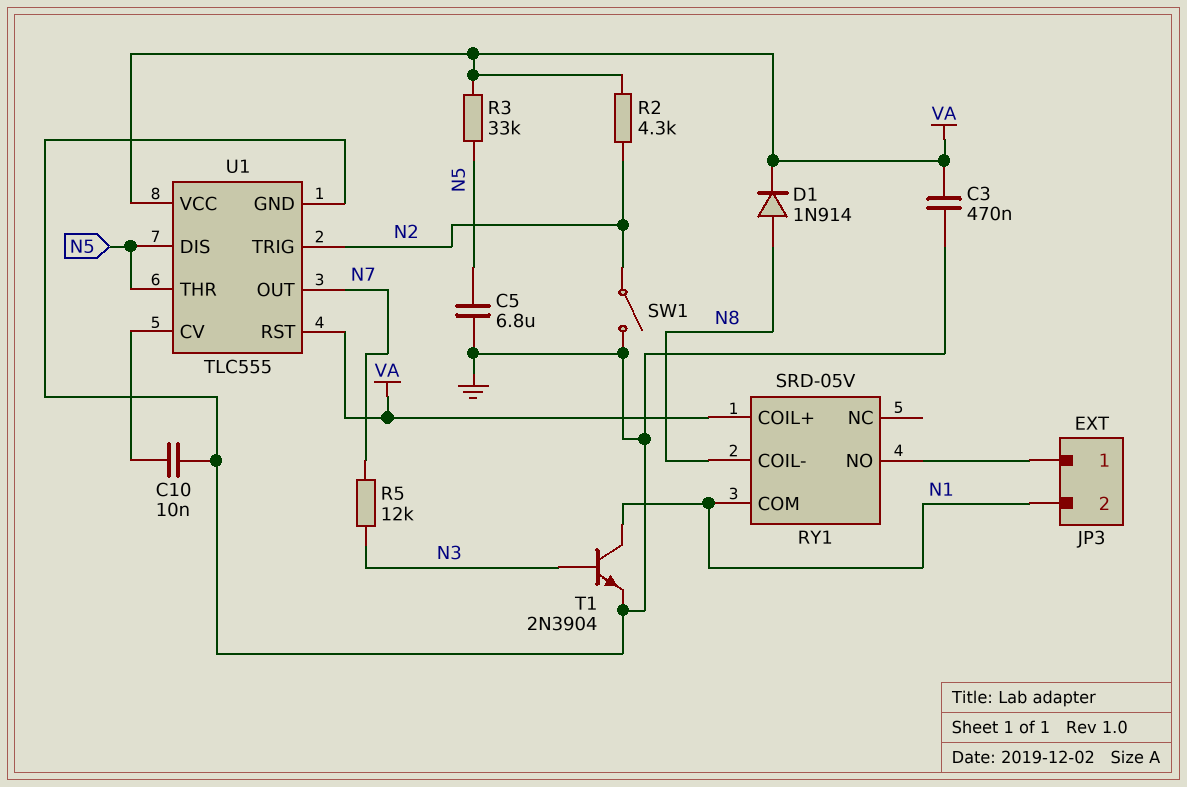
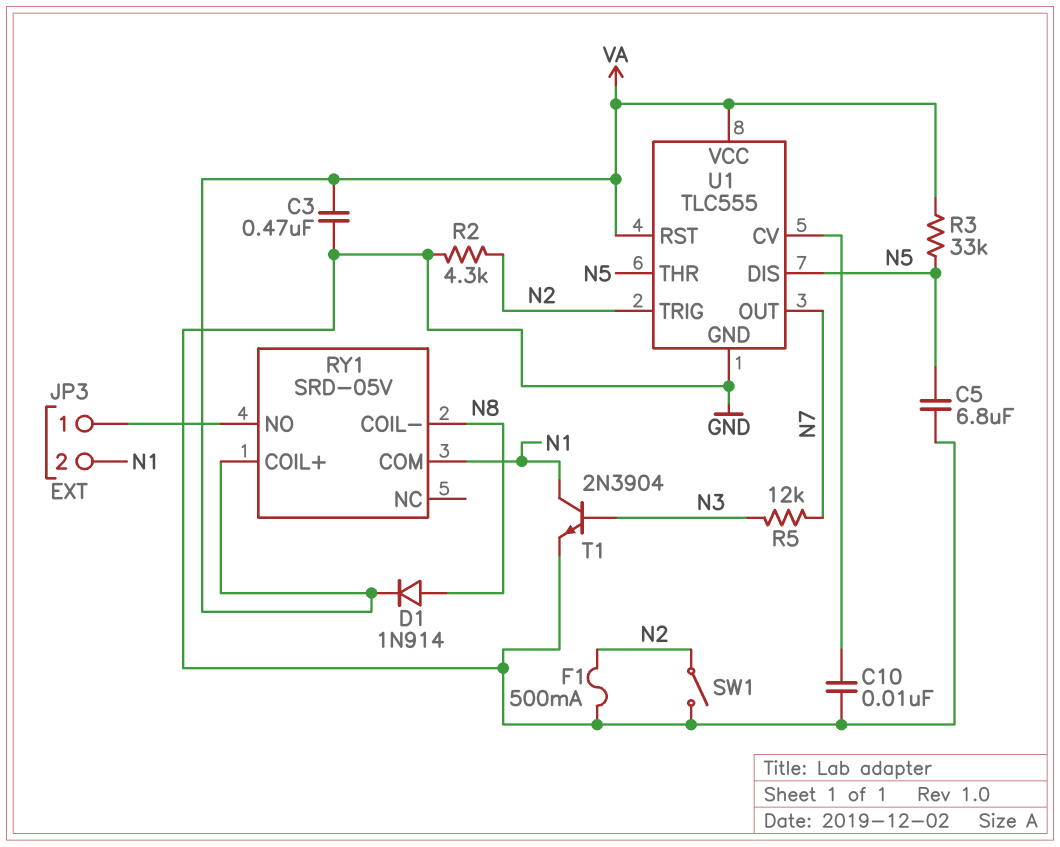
F1: none -> 500mA (GND, N2)
R2: 4.3k (N2, VA) -> 4.3k (GND, N2)

